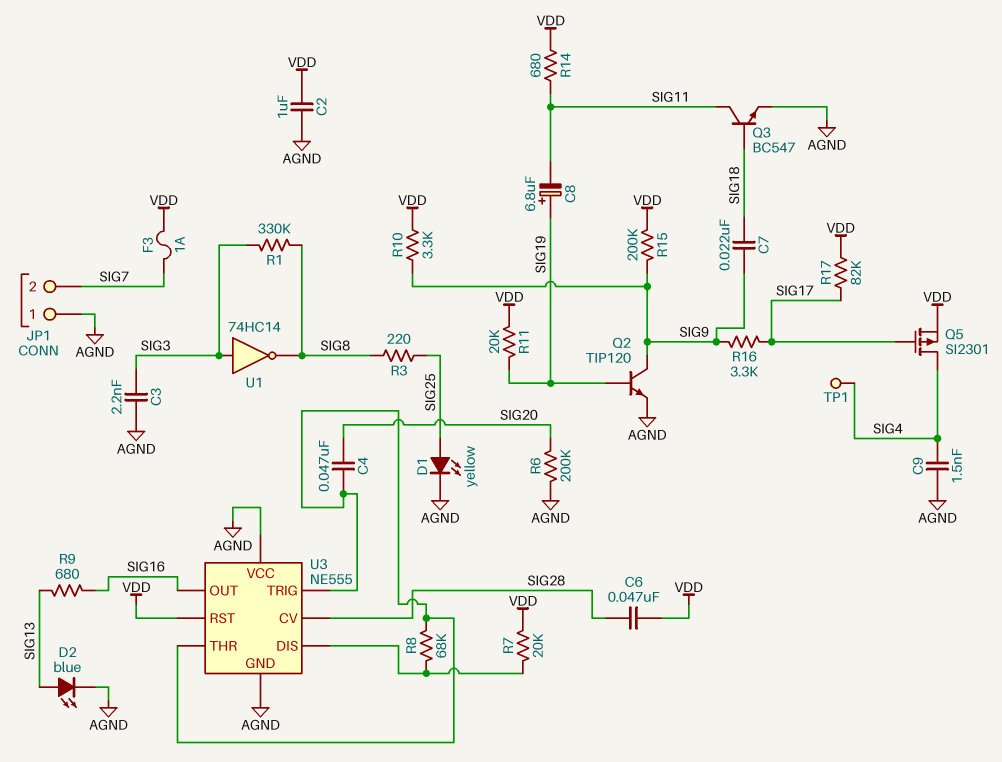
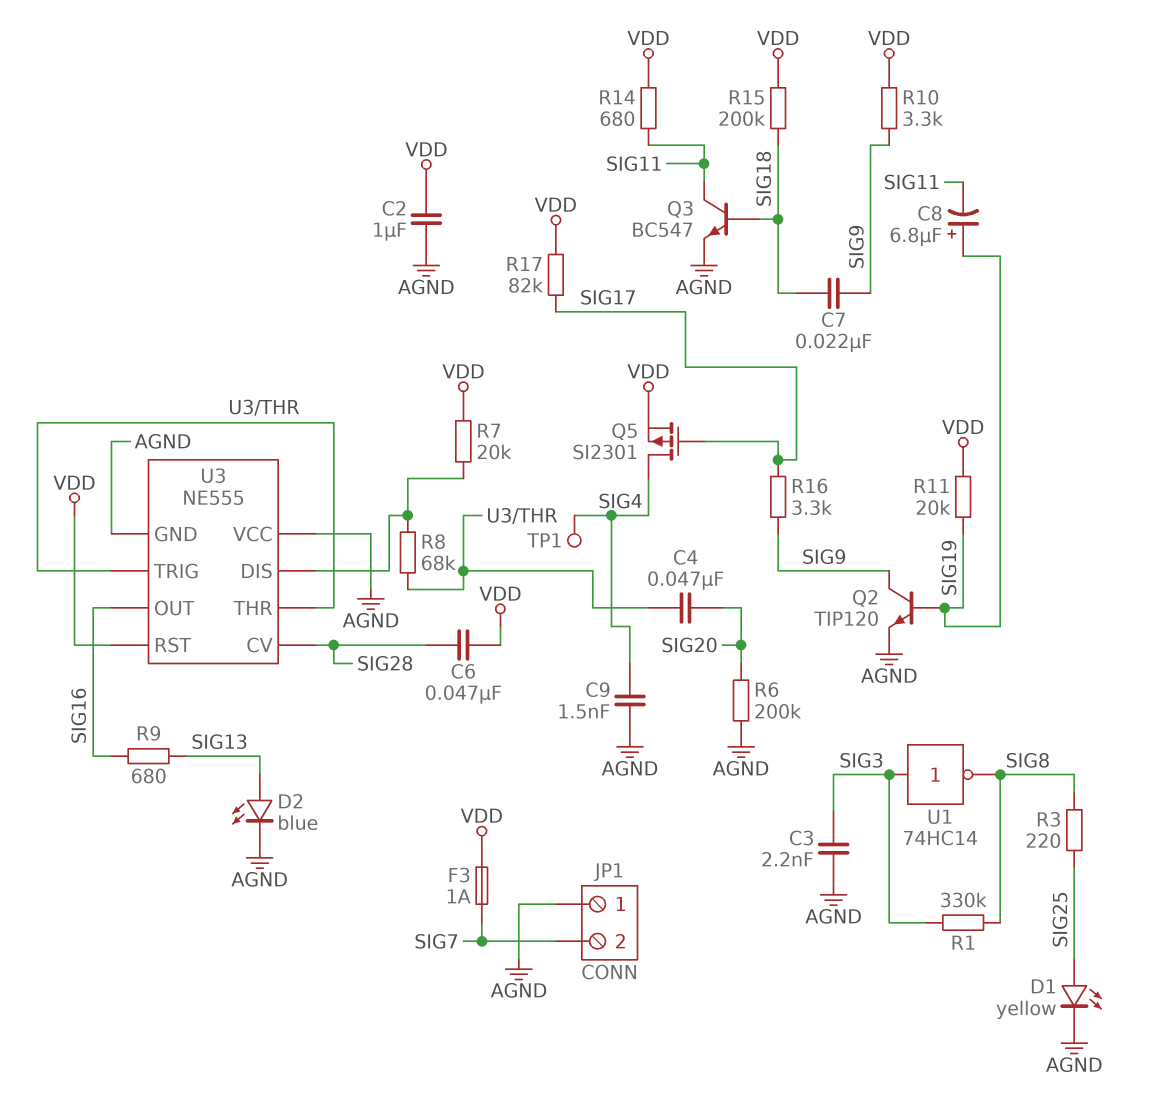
R15: 200k (SIG9, VDD) -> 200k (SIG18, VDD)

